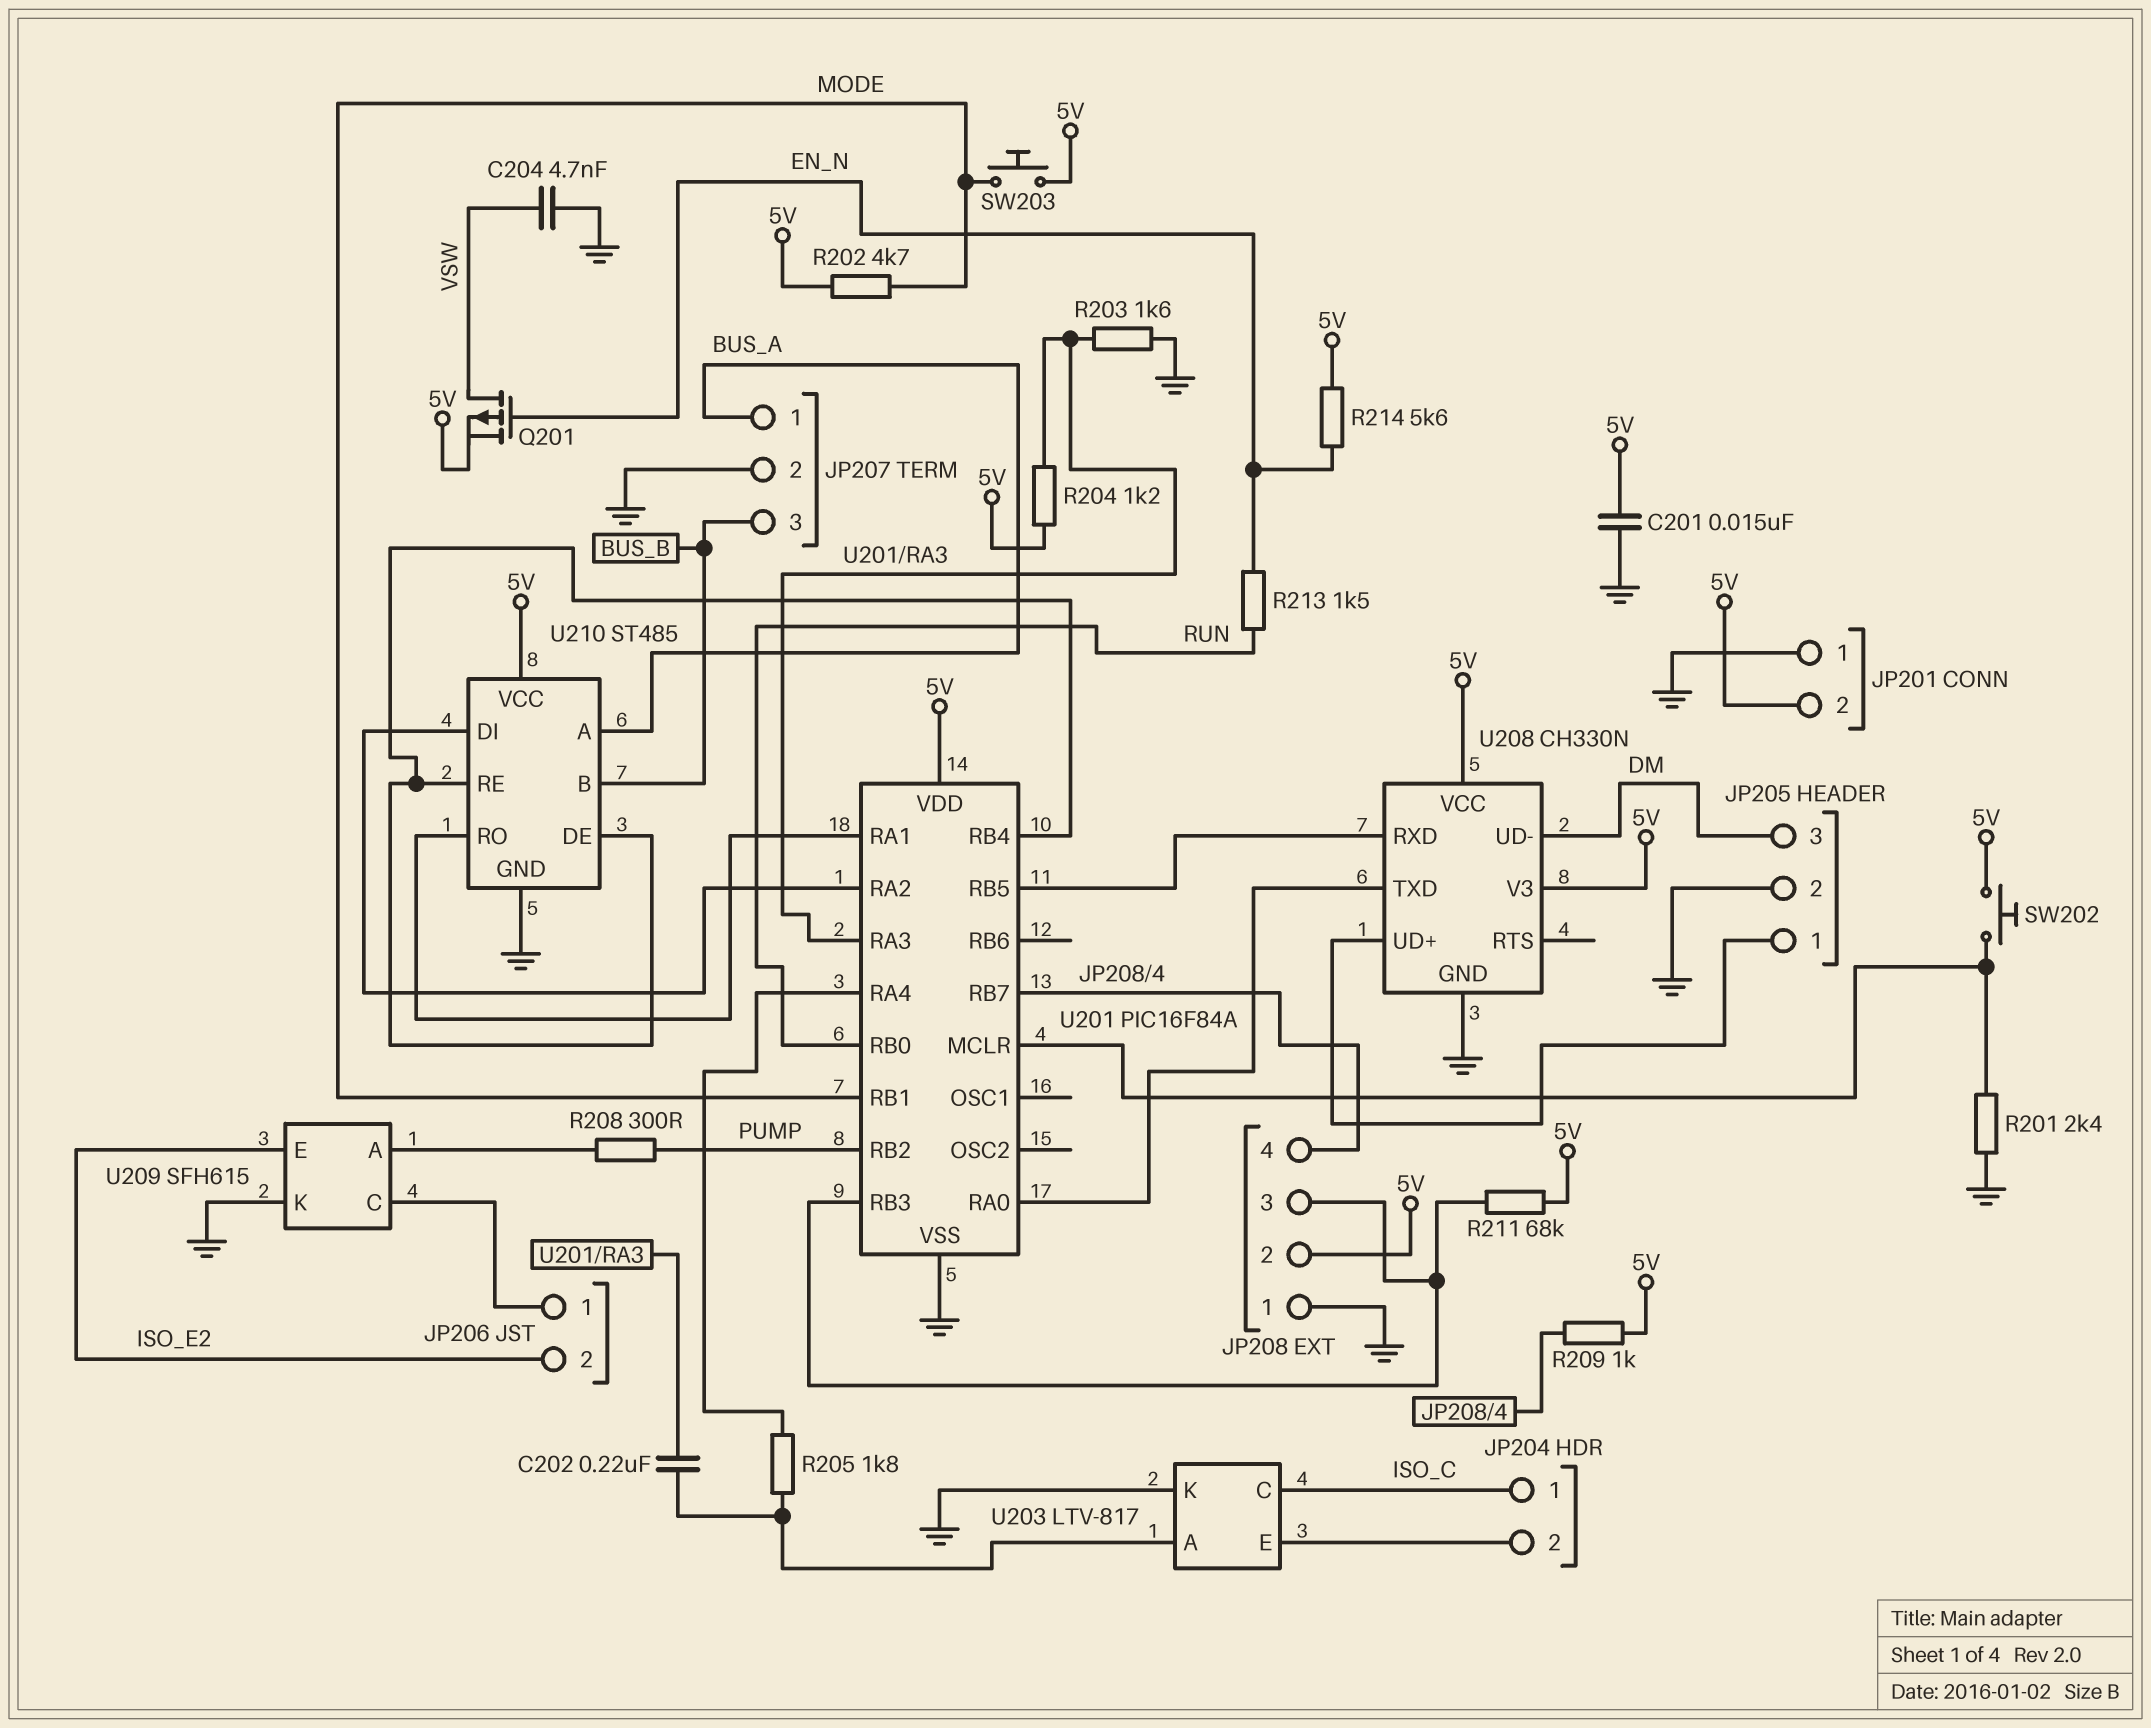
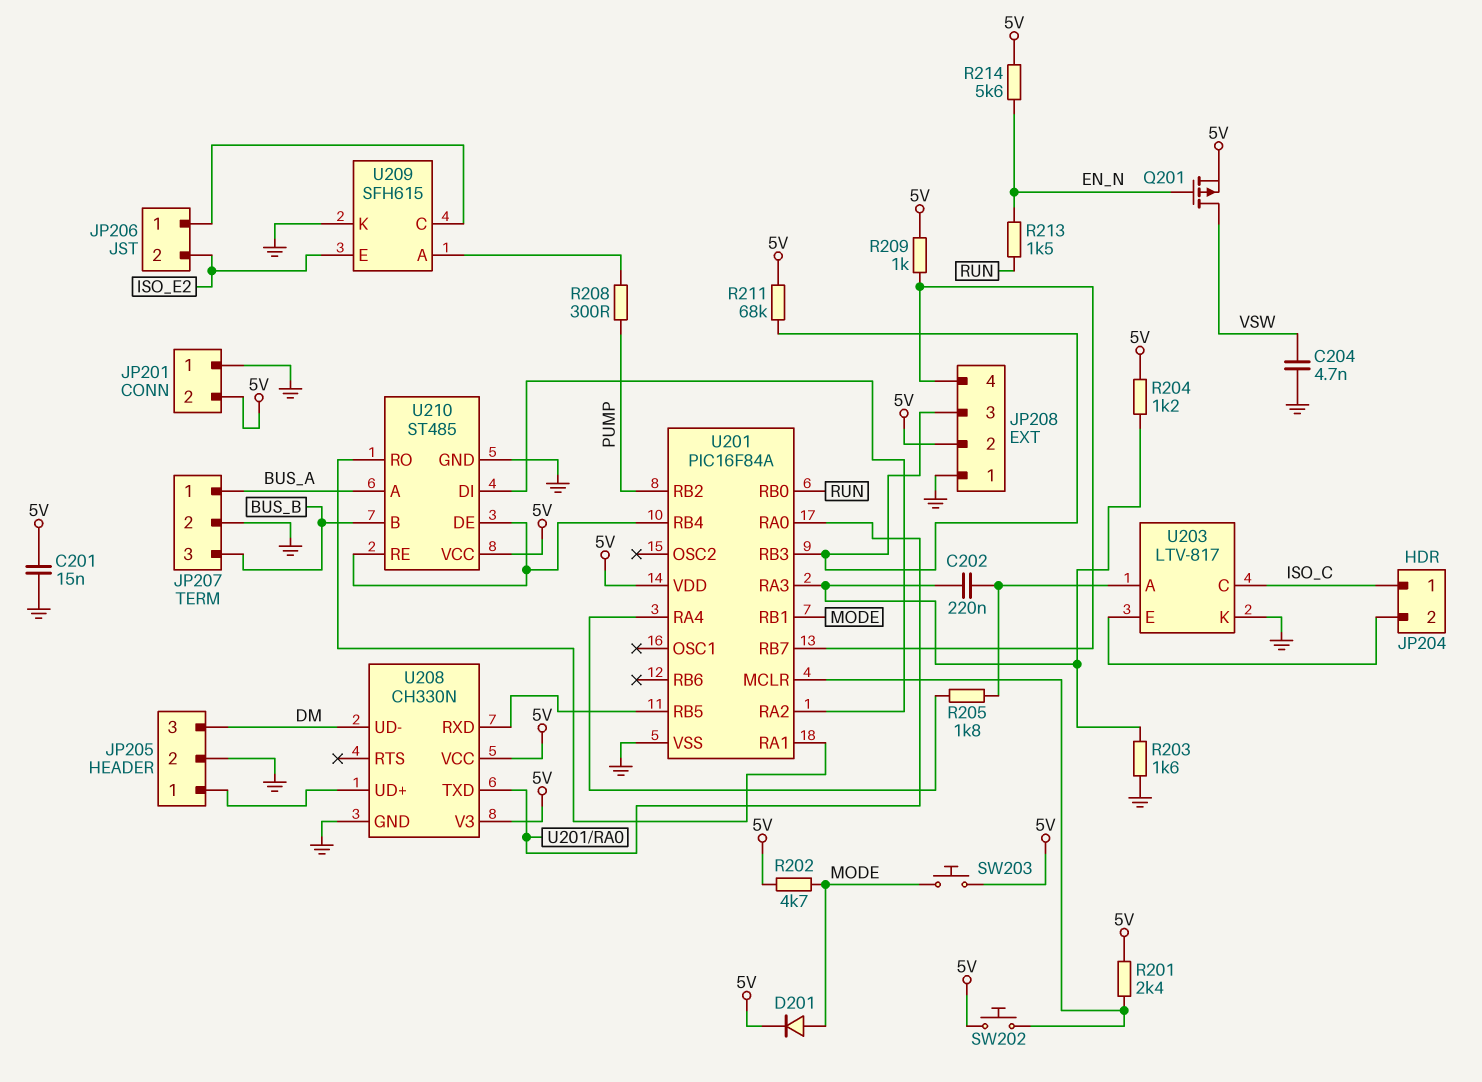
D201: none -> diode (A MODE, K 5V)
R201: 2.4k (GND, U201/MCLR) -> 2.4k (5V, U201/MCLR)

